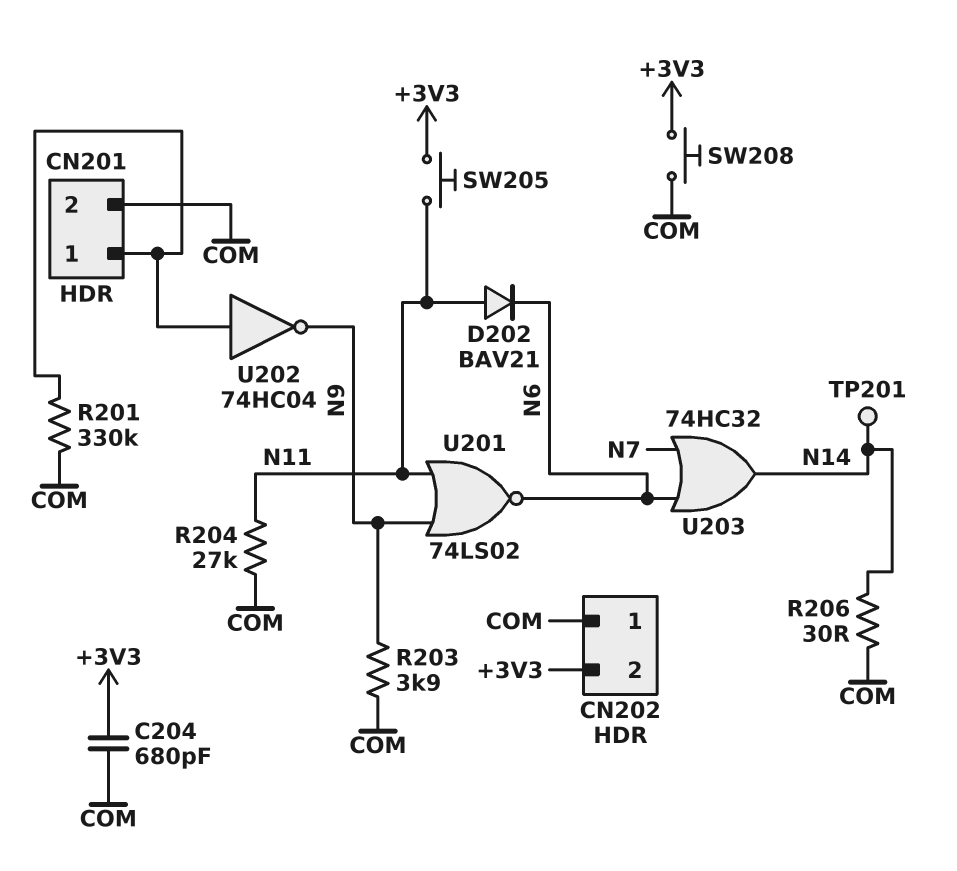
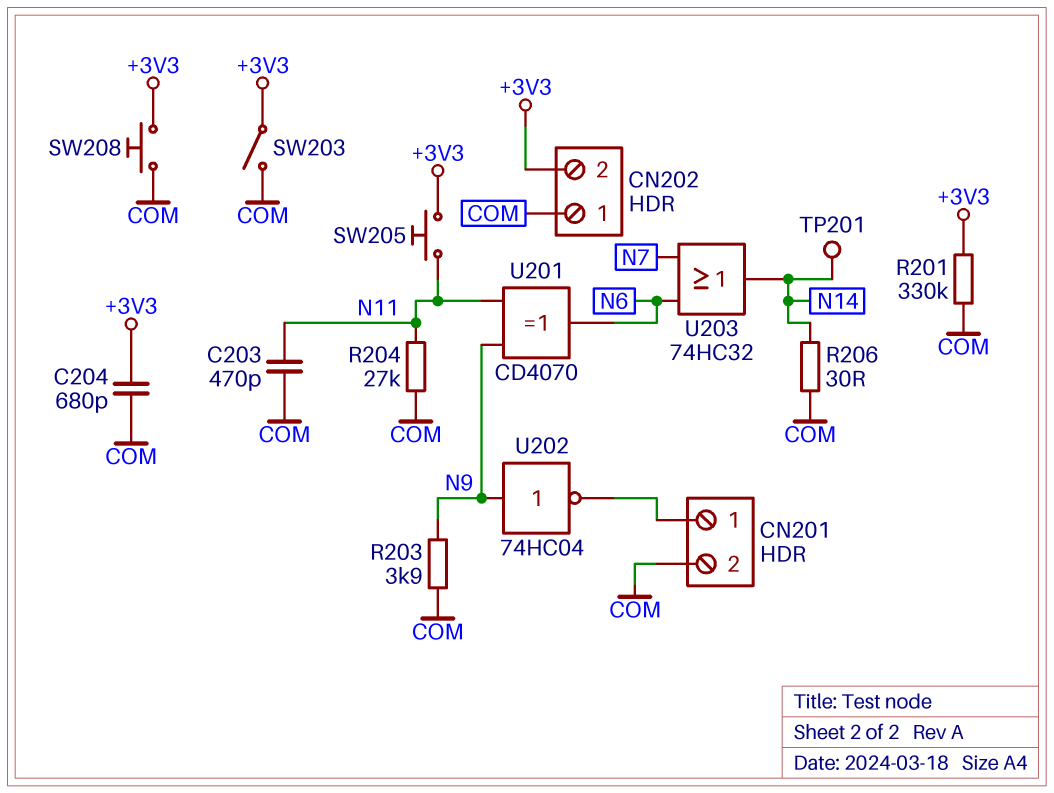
C203: none -> 470pF (COM, N11)
D202: diode BAV21 (A N11, K N6) -> none
R201: 330k (CN201/1, COM) -> 330k (+3V3, COM)
SW203: none -> switch (+3V3, COM)
U201: NOR 74LS02 (in N9, in N11, out N6) -> XOR CD4070 (in N9, in N11, out N6)
U202: NOT 74HC04 (in CN201/1, out N9) -> NOT 74HC04 (in N9, out CN201/1)

